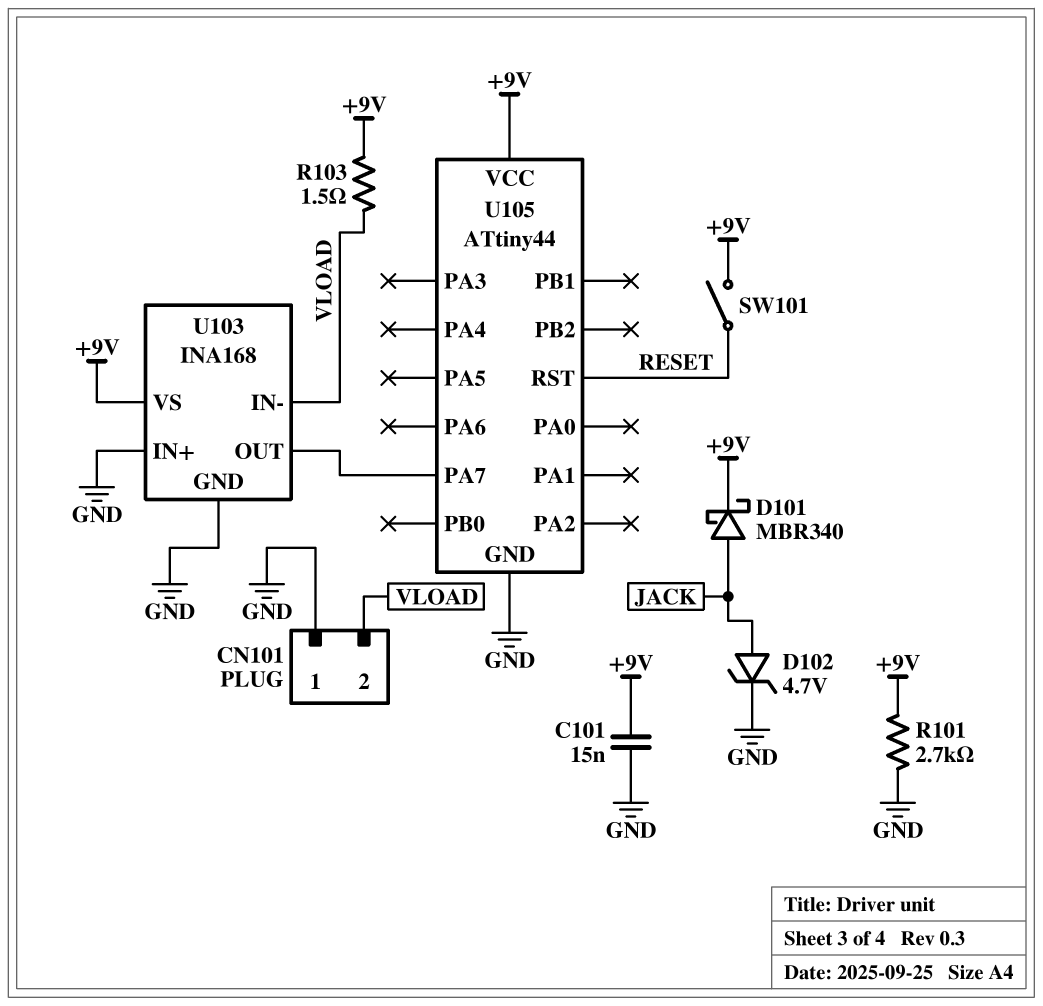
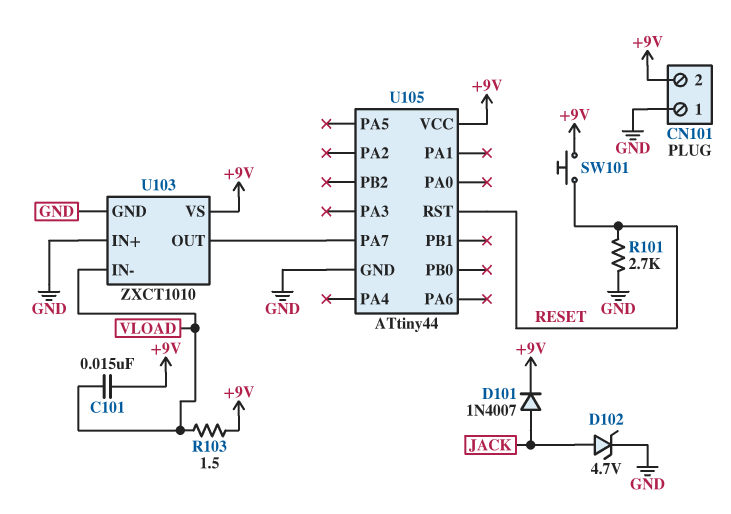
C101: 15nF (+9V, GND) -> 15nF (+9V, VLOAD)
CN101 pin 2: VLOAD -> +9V
D101: schottky MBR340 (A JACK, K +9V) -> diode 1N4007 (A JACK, K +9V)
R101: 2.7k (+9V, GND) -> 2.7k (GND, RESET)
SW101: switch (+9V, RESET) -> button (+9V, RESET)
U103: INA168 -> ZXCT1010

